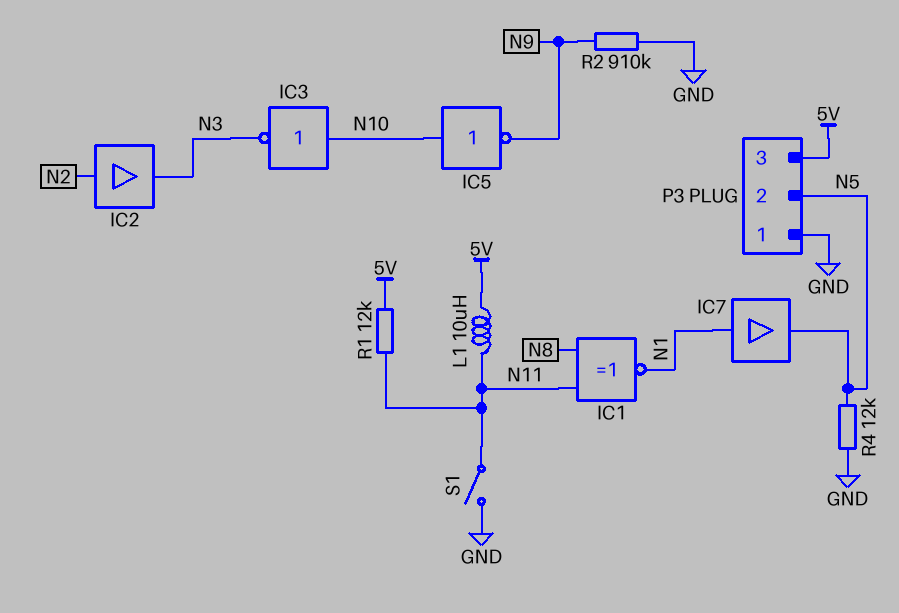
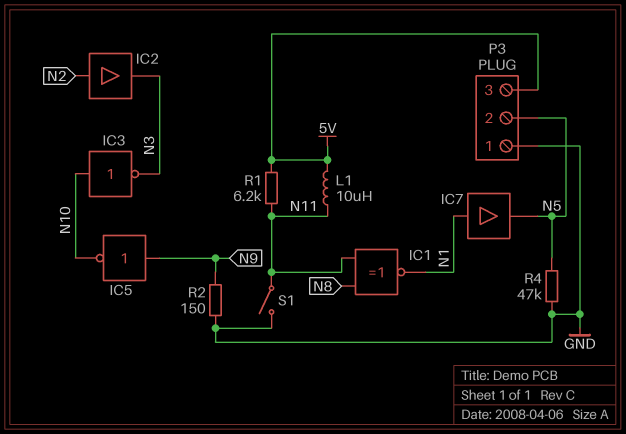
IC5: NOT (in N10, out N9) -> NOT (in N9, out N10)
R1: 12k (5V, N11) -> 6.2k (5V, N11)
R2: 910k (GND, N9) -> 150 (GND, N9)
R4: 12k (GND, N5) -> 47k (GND, N5)

